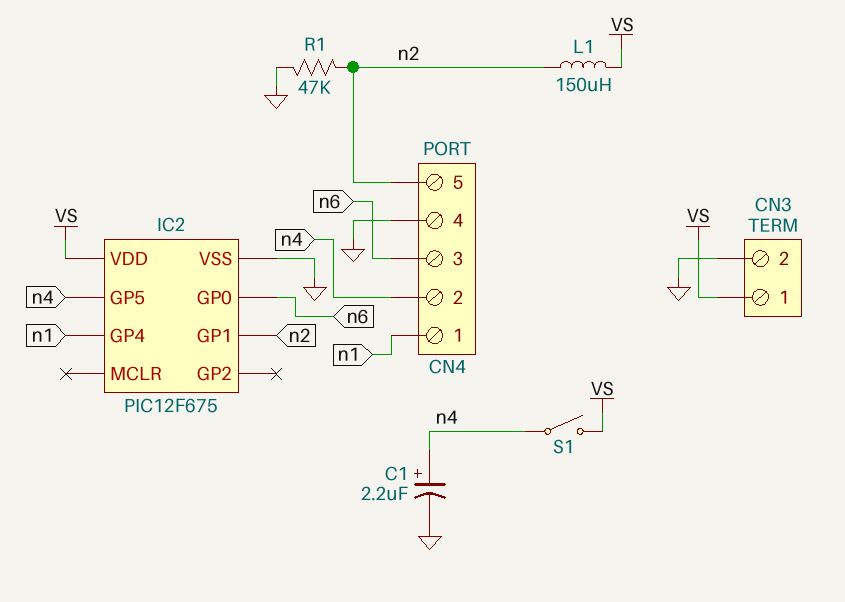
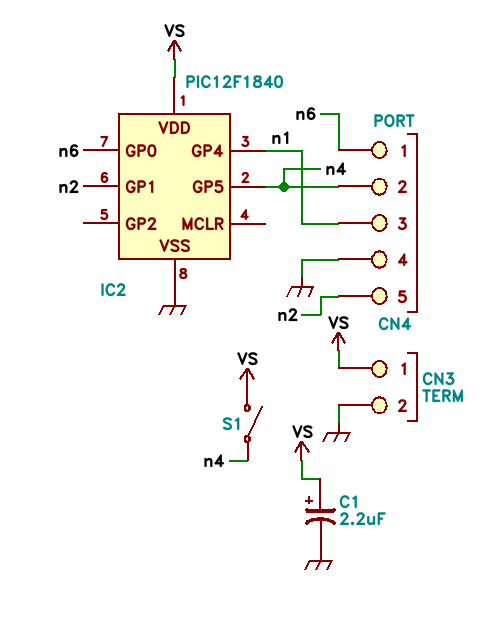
C1: 2.2uF (plus n4, minus GND) -> 2.2uF (plus VS, minus GND)
CN4 pin 1: n1 -> n6
CN4 pin 3: n6 -> n1
IC2: PIC12F675 -> PIC12F1840
L1: 150uH (VS, n2) -> none
R1: 47k (GND, n2) -> none

